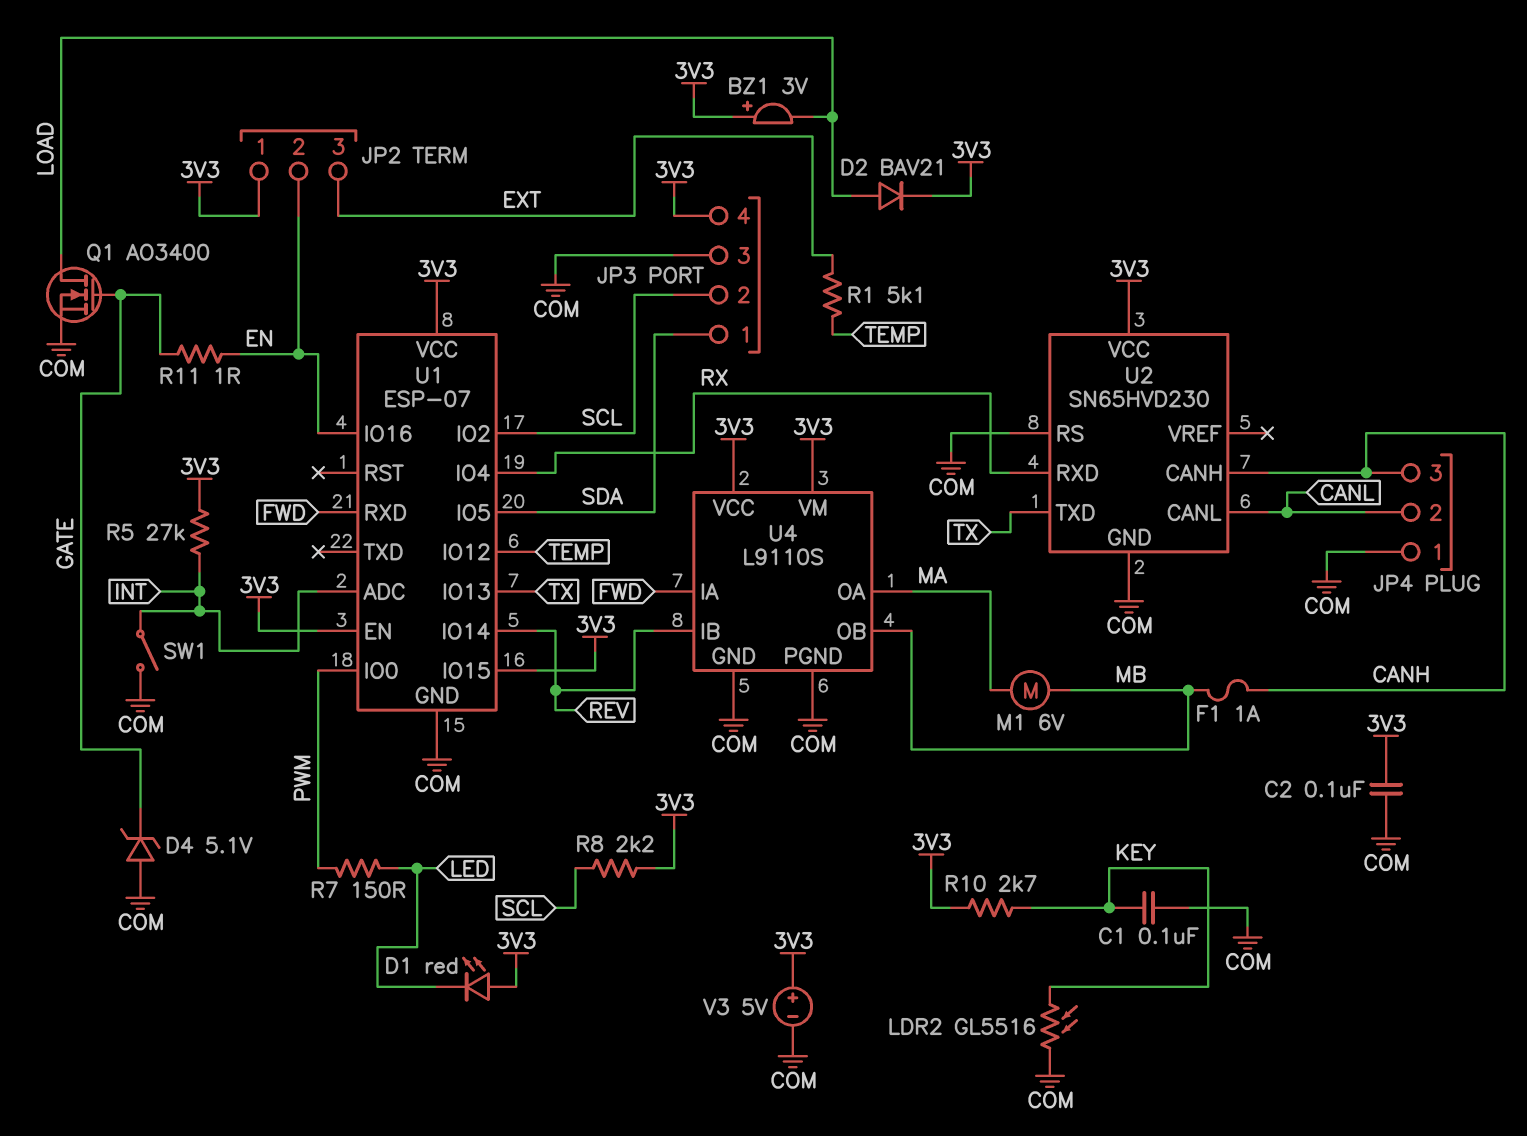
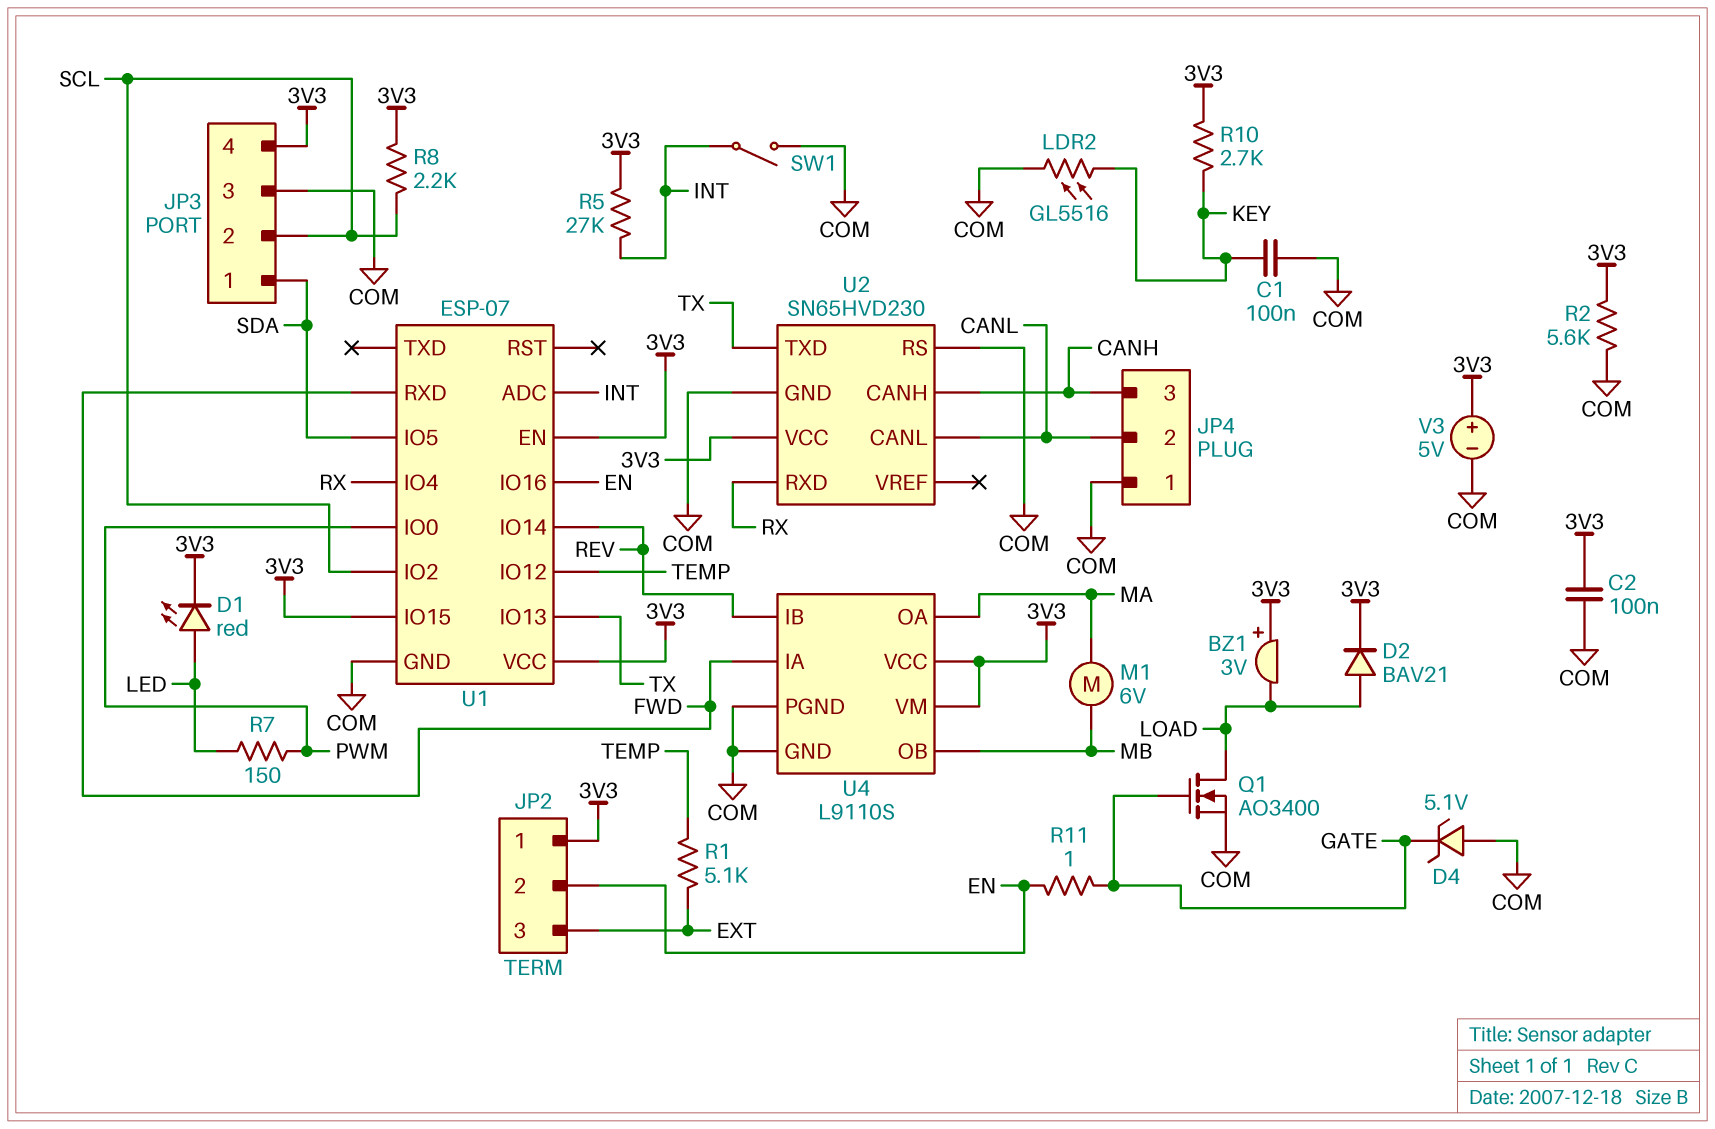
D1: LED red (A 3V3, K LED) -> LED red (A LED, K 3V3)
F1: 1A (CANH, MB) -> none
R2: none -> 5.6k (3V3, COM)

